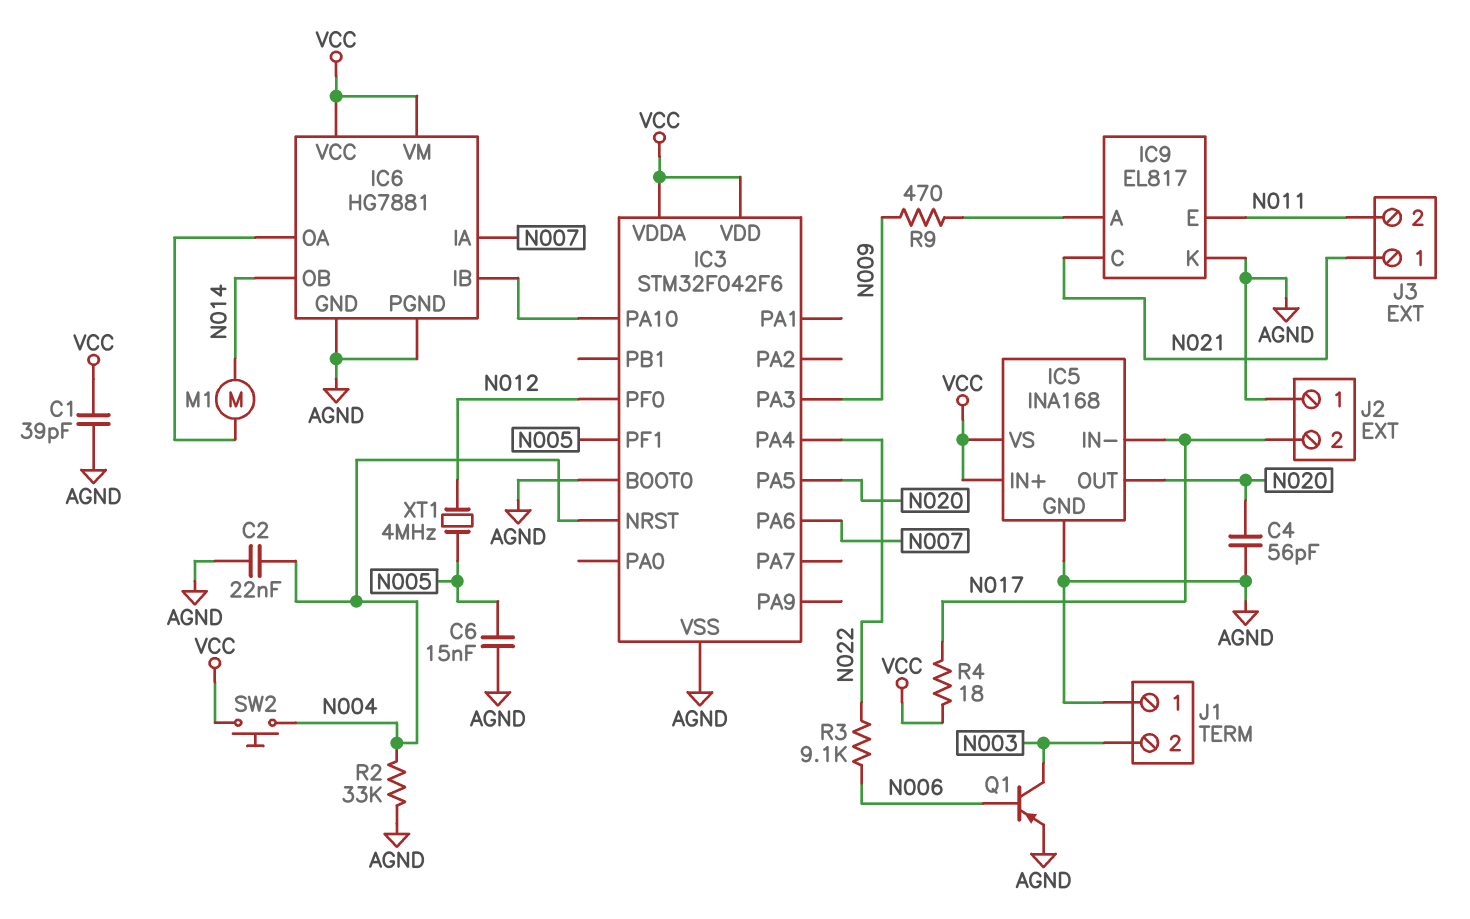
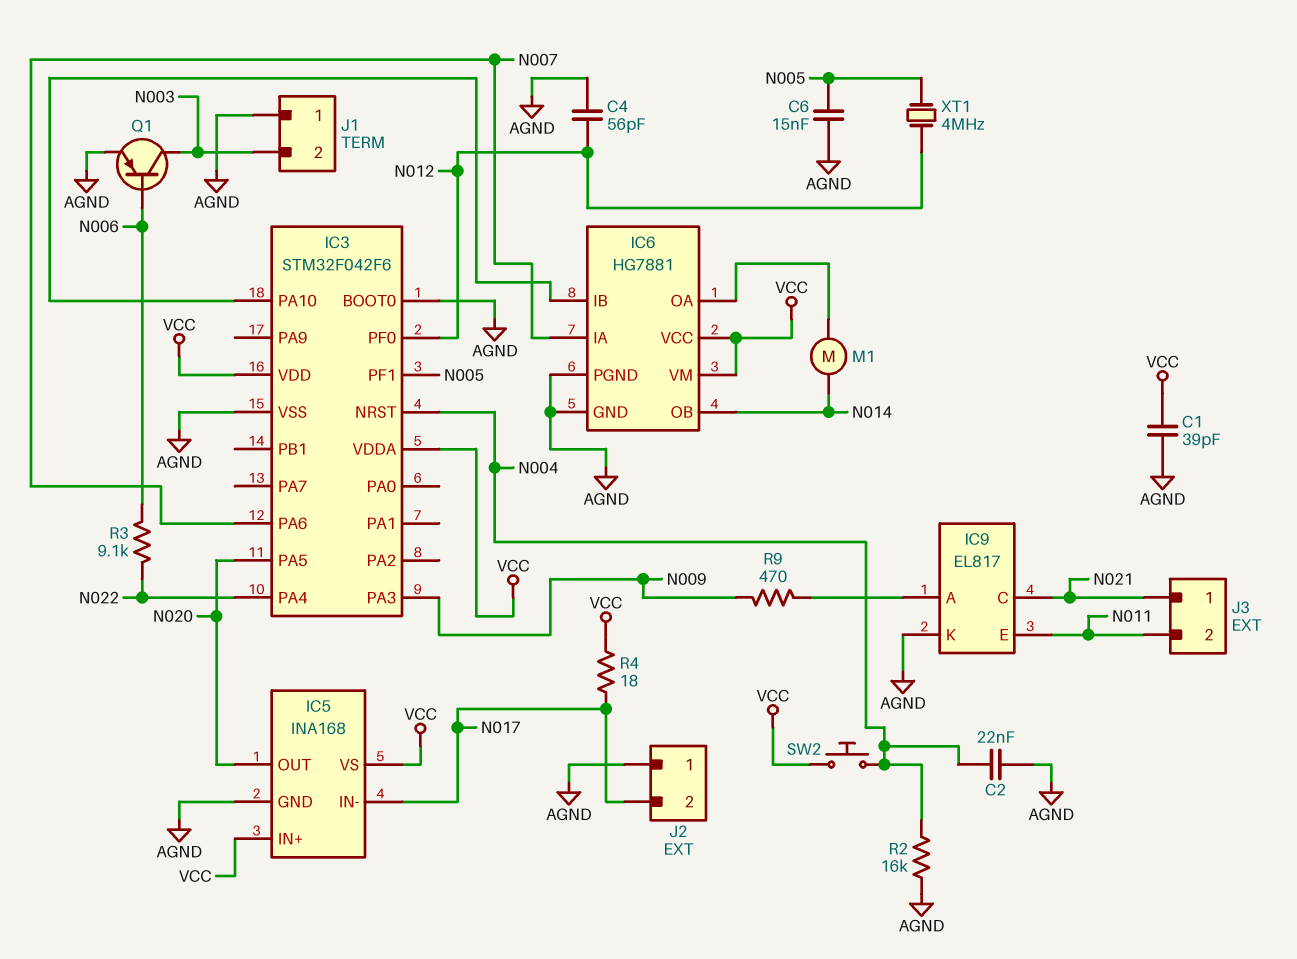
C4: 56pF (AGND, N020) -> 56pF (AGND, N012)
R2: 33k (AGND, N004) -> 16k (AGND, N004)

